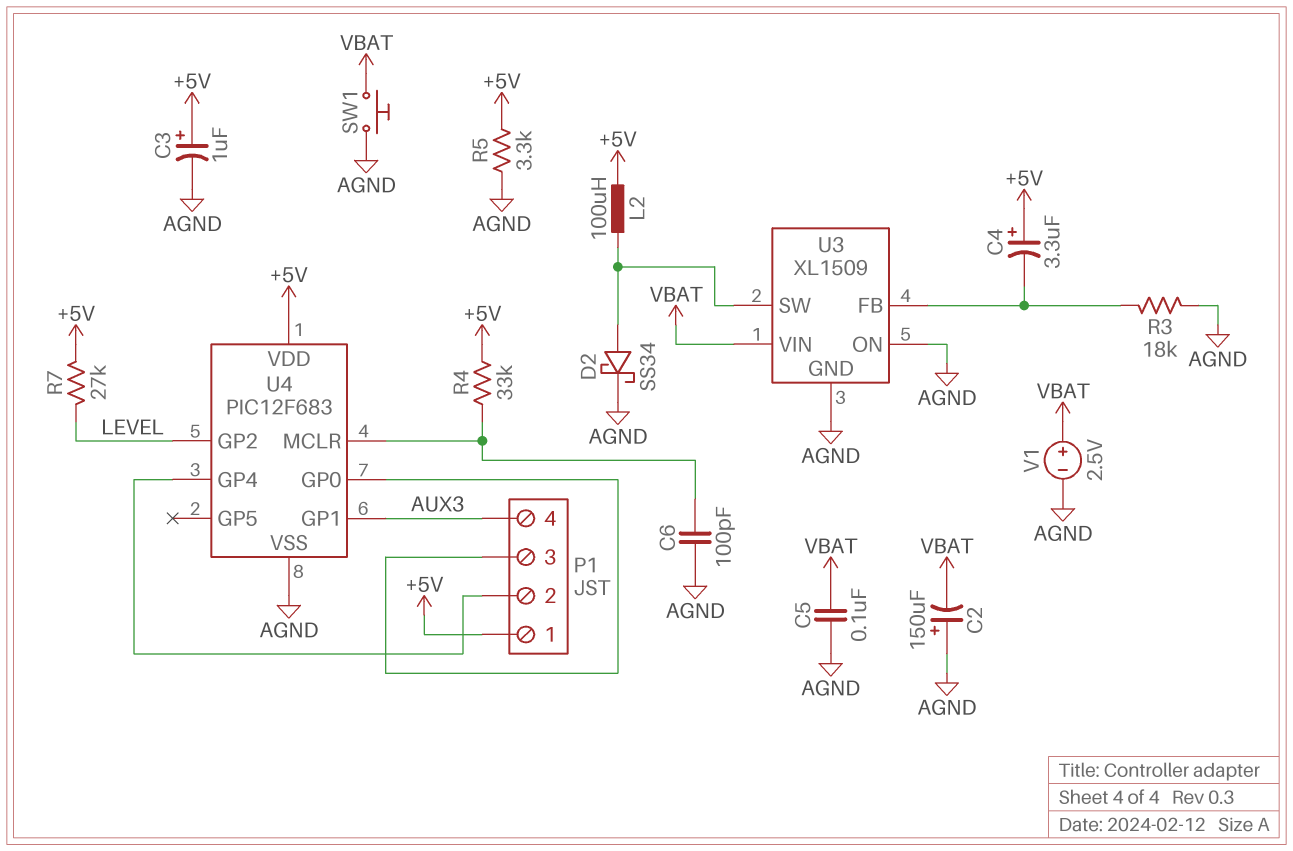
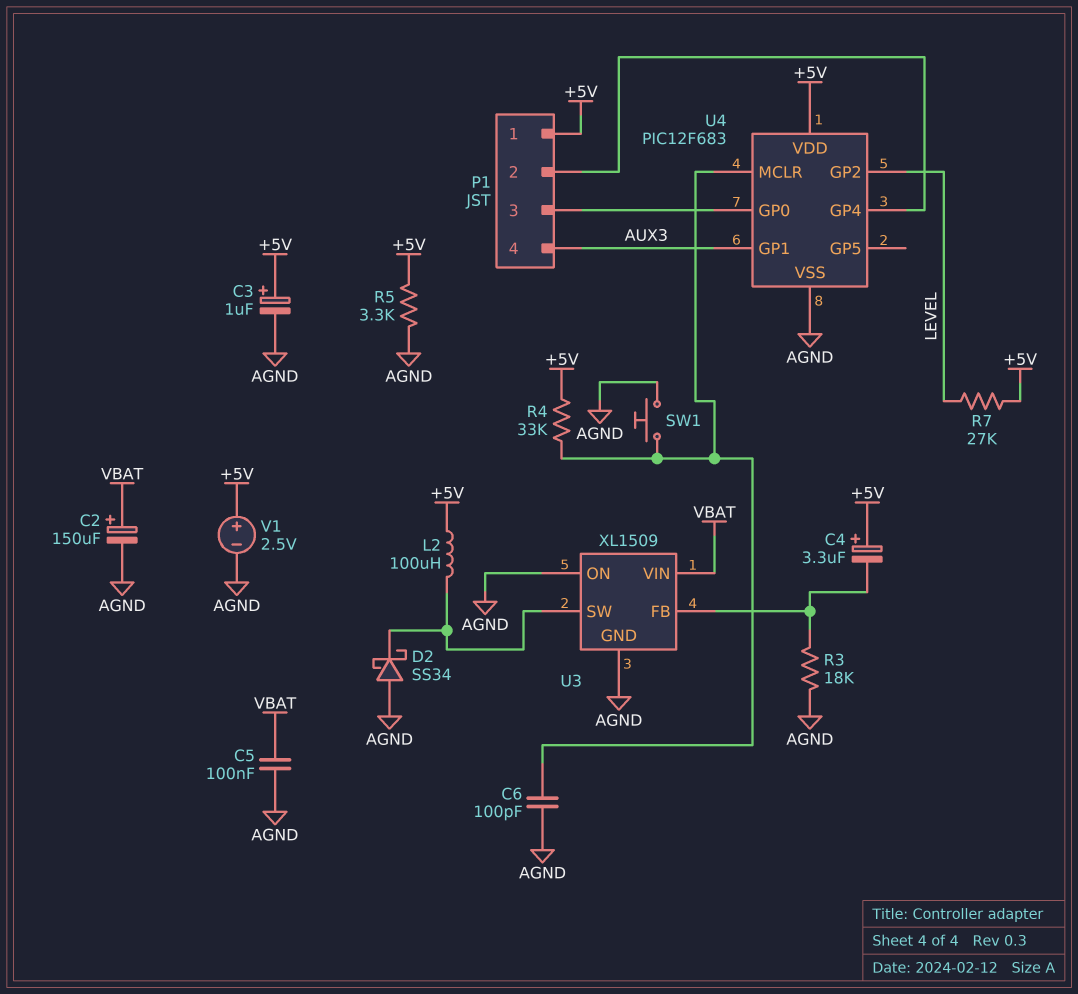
C2: 150uF (plus AGND, minus VBAT) -> 150uF (plus VBAT, minus AGND)
D2: schottky SS34 (A U3/SW, K AGND) -> schottky SS34 (A AGND, K U3/SW)
SW1: button (AGND, VBAT) -> button (AGND, U4/MCLR)
V1: 2.5V (plus VBAT, minus AGND) -> 2.5V (plus +5V, minus AGND)

